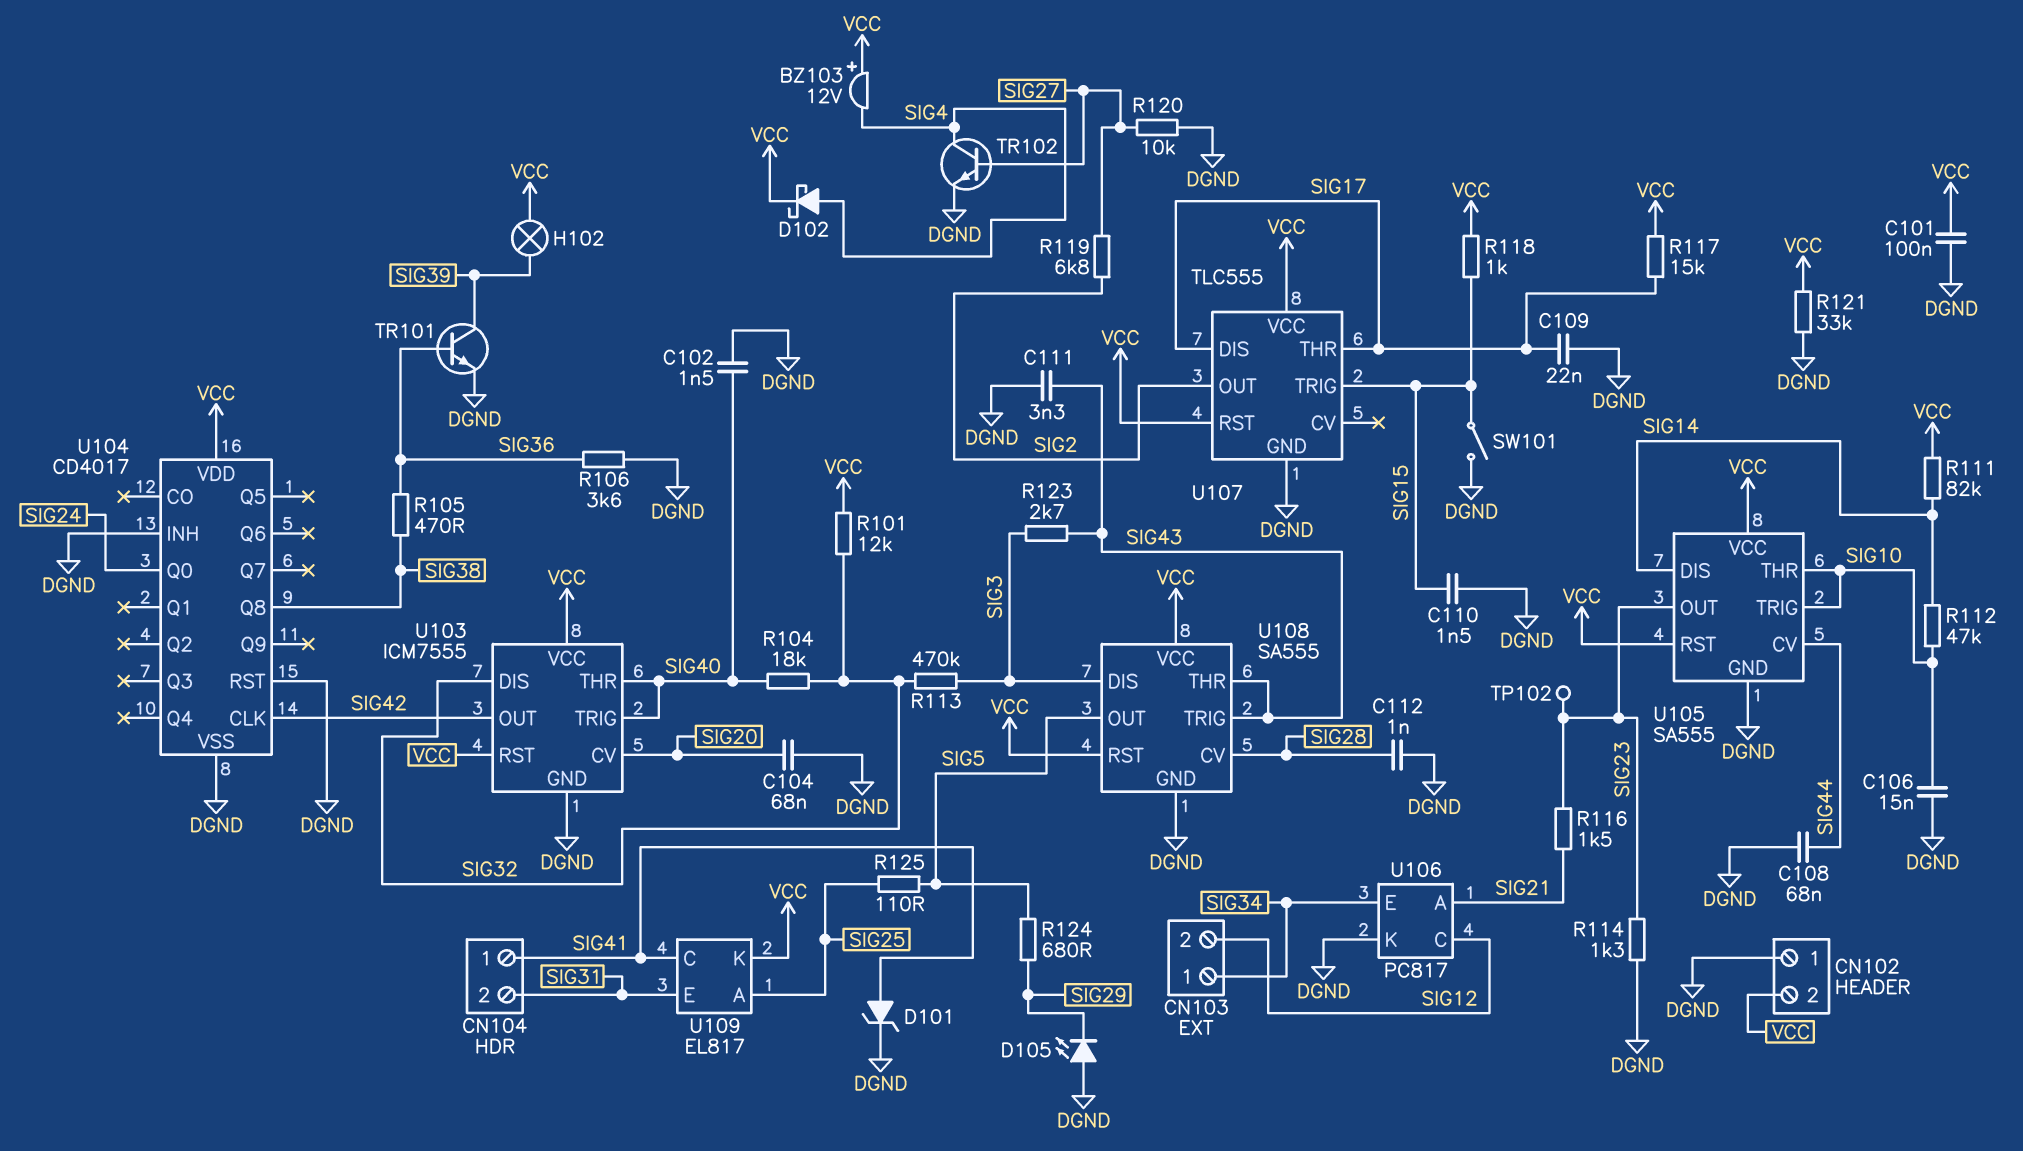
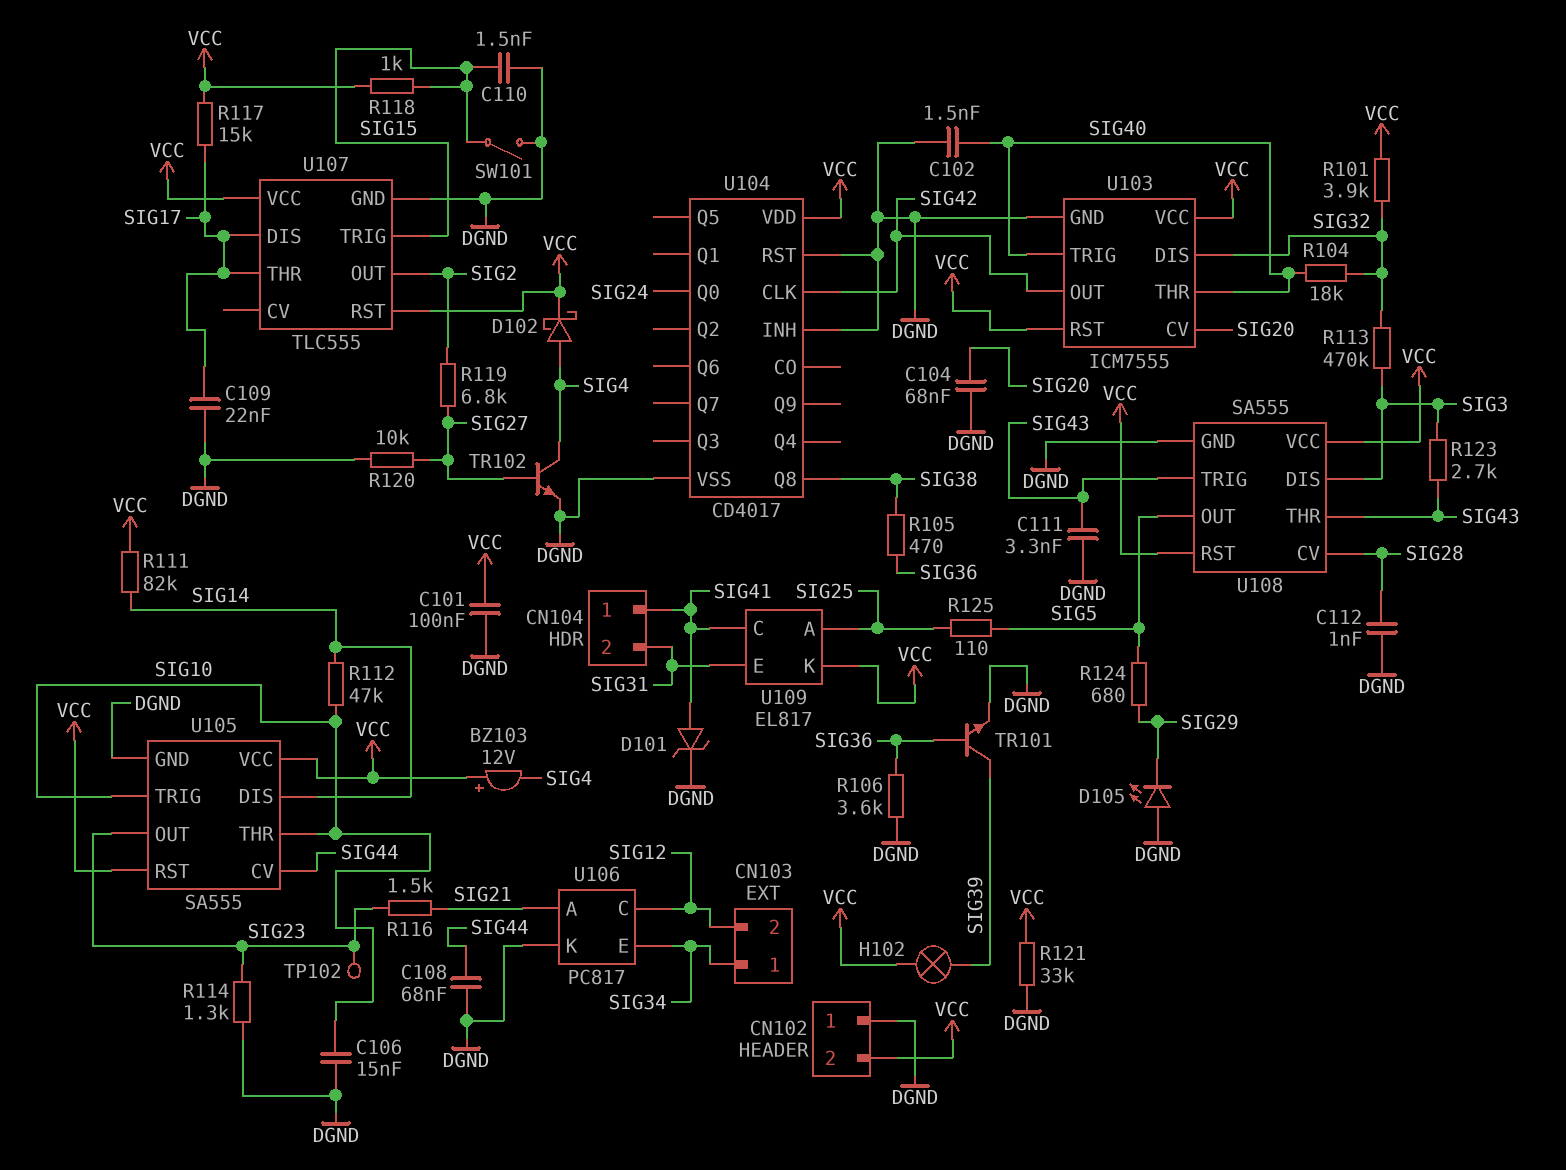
R101: 12k (SIG32, VCC) -> 3.9k (SIG32, VCC)

